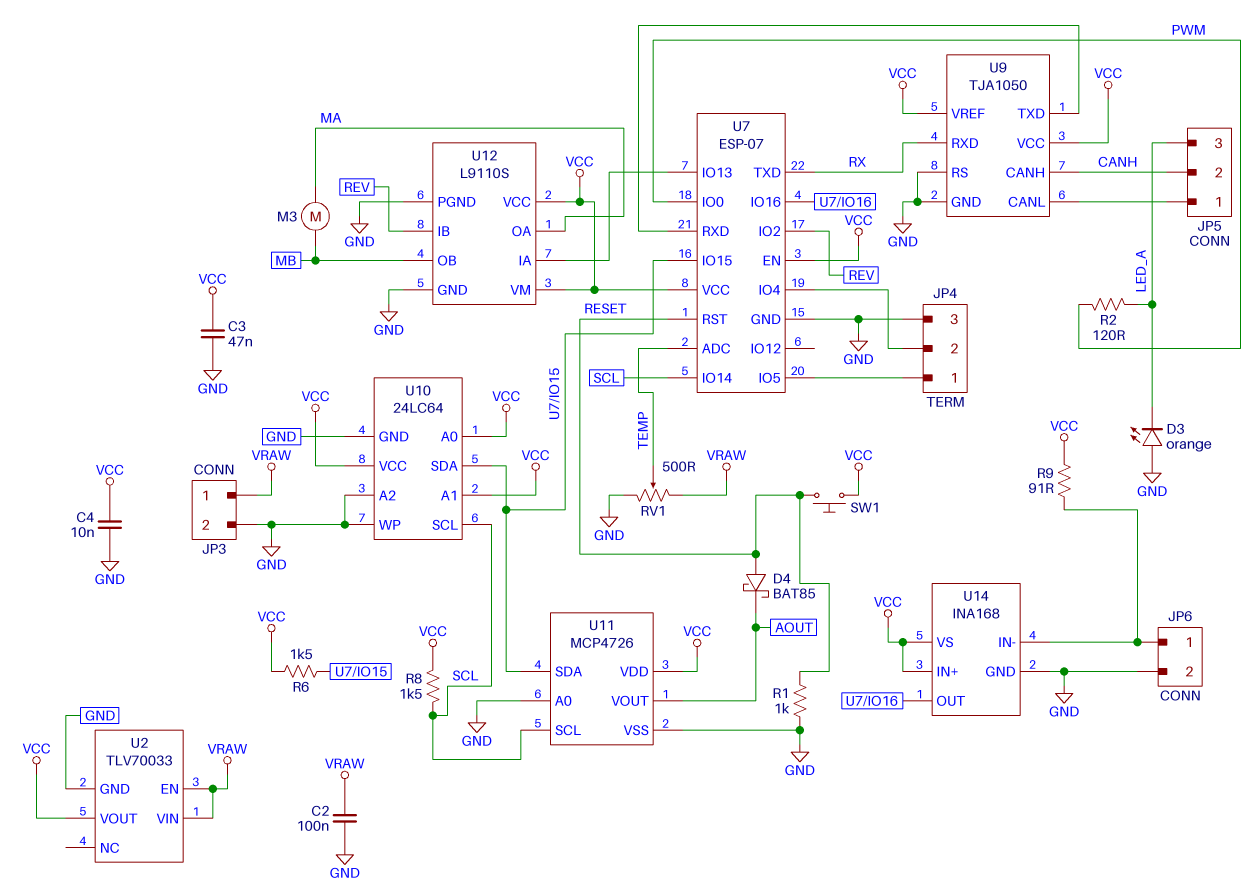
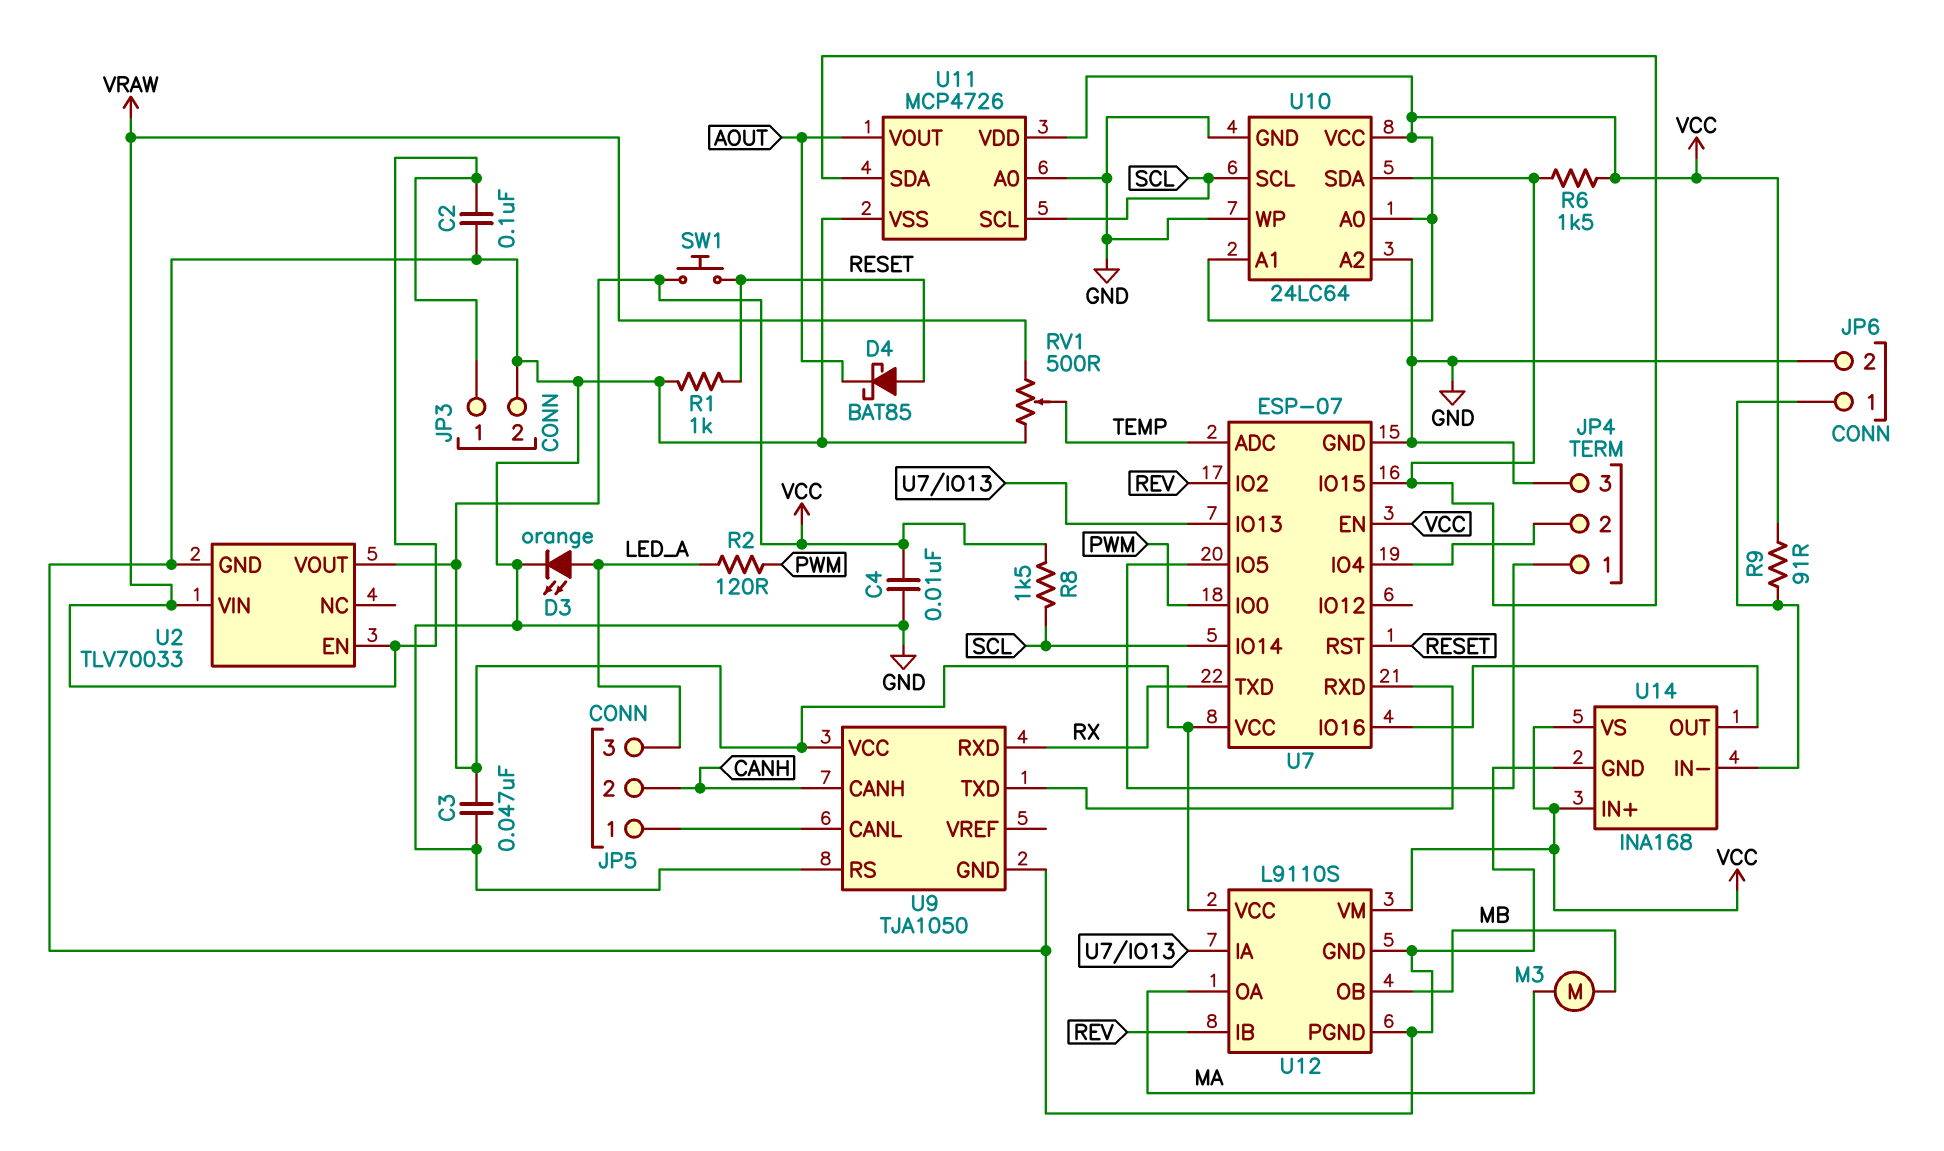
D3: LED orange (A GND, K LED_A) -> LED orange (A LED_A, K GND)
U9 pin VREF: VCC -> none

